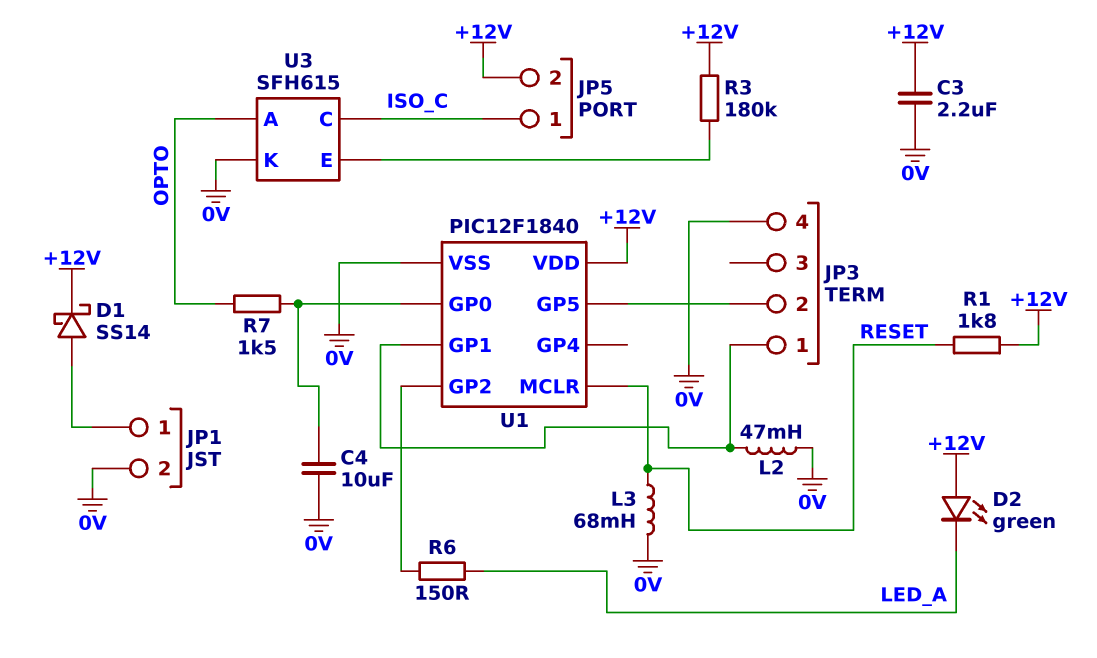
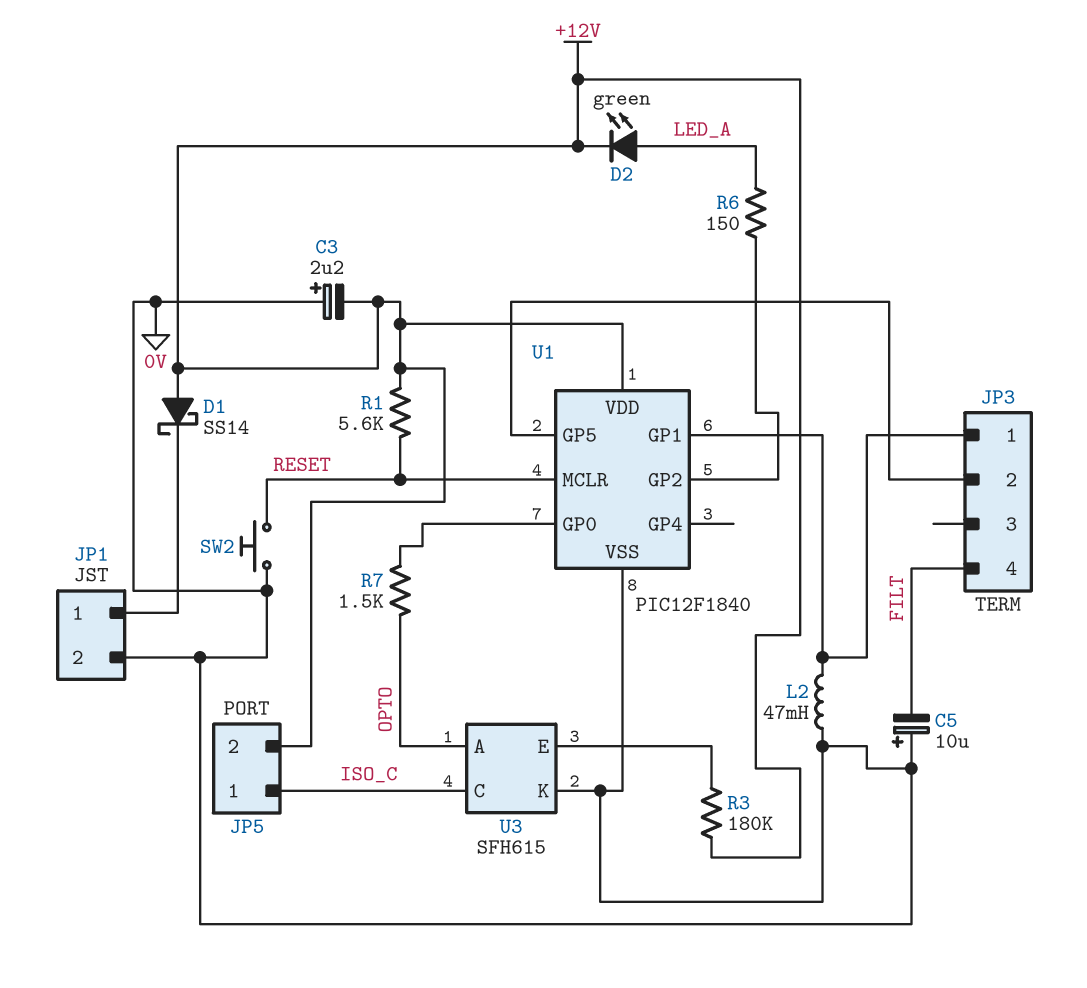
C3: 2.2uF (+12V, 0V) -> 2.2uF (plus 0V, minus +12V)
C4: 10uF (0V, U1/GP0) -> none
C5: none -> 10uF (plus 0V, minus FILT)
D1: schottky SS14 (A JP1/1, K +12V) -> schottky SS14 (A +12V, K JP1/1)
D2: LED green (A +12V, K LED_A) -> LED green (A LED_A, K +12V)
JP3 pin 4: 0V -> FILT
L3: 68mH (0V, RESET) -> none
R1: 1.8k (+12V, RESET) -> 5.6k (+12V, RESET)
SW2: none -> button (0V, RESET)

